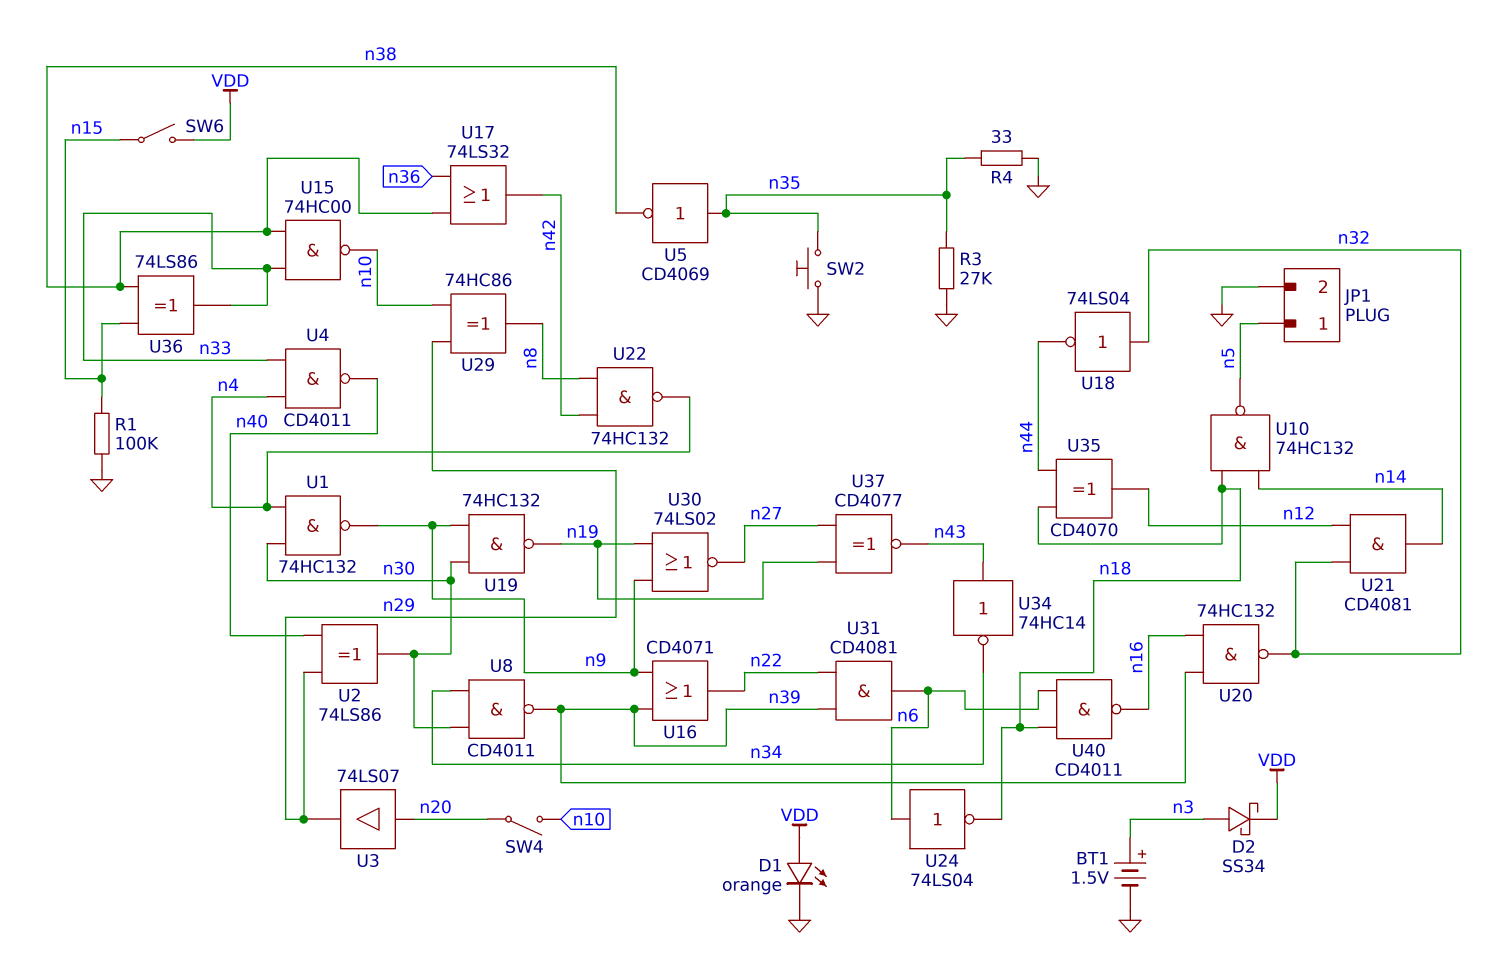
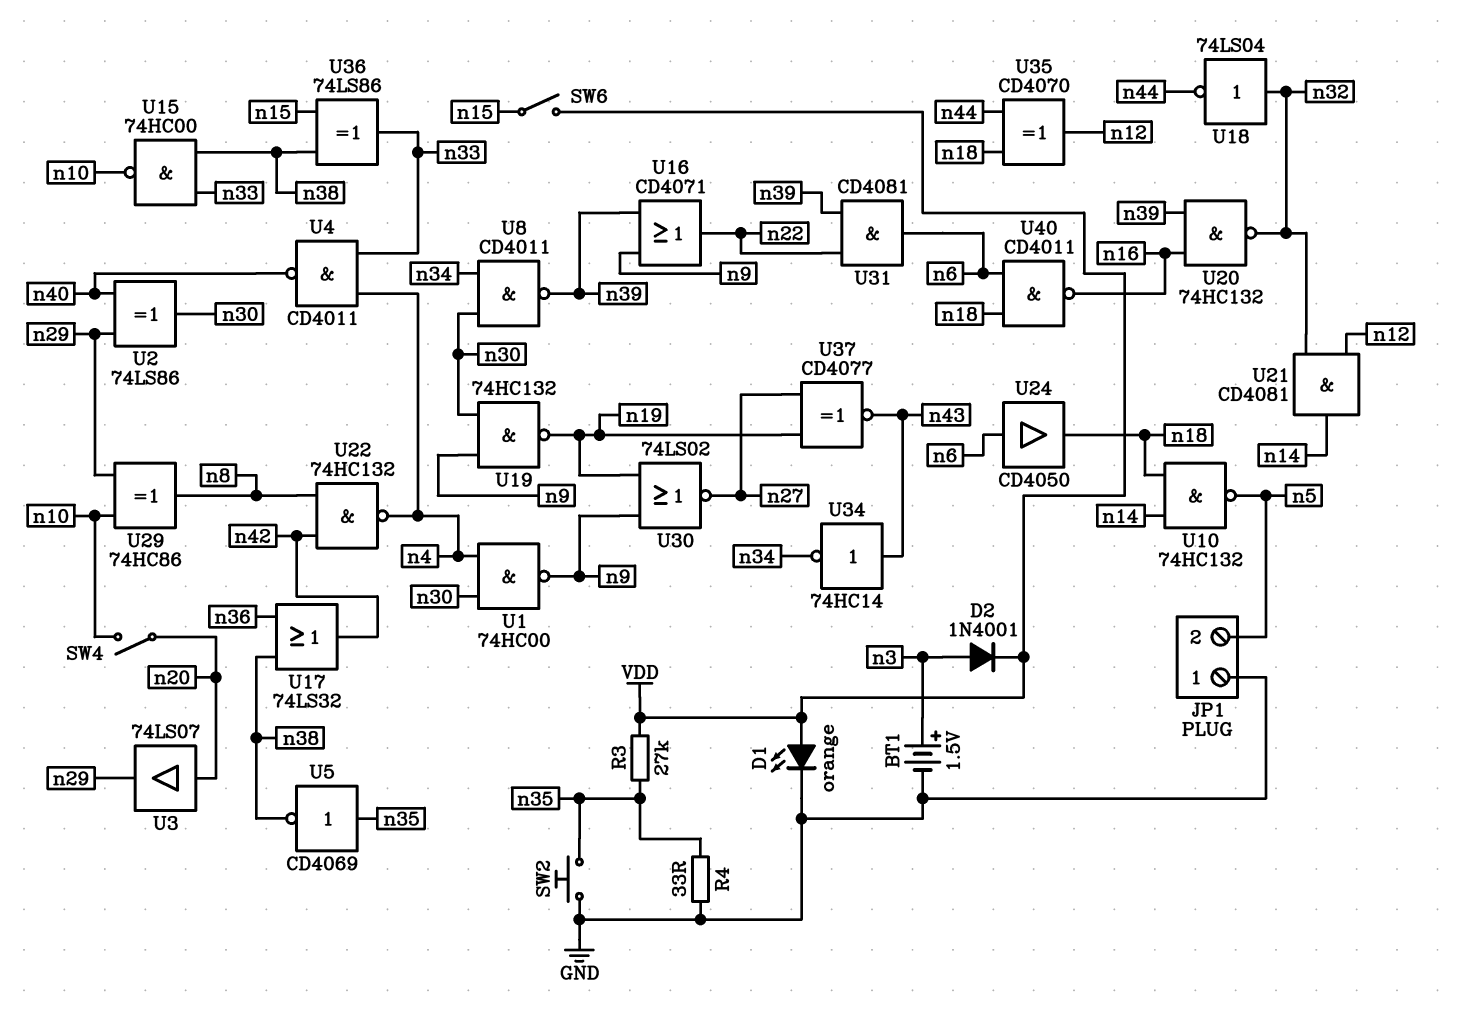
D2: schottky SS34 (A n3, K VDD) -> diode 1N4001 (A n3, K VDD)
JP1 pin 1: n5 -> GND
JP1 pin 2: GND -> n5
R1: 100k (GND, n15) -> none
R3: 27k (GND, n35) -> 27k (VDD, n35)
U1: NAND 74HC132 (in n4, in n30, out n9) -> NAND 74HC00 (in n4, in n30, out n9)
U24: NOT 74LS04 (in n6, out n18) -> buffer CD4050 (in n6, out n18)

